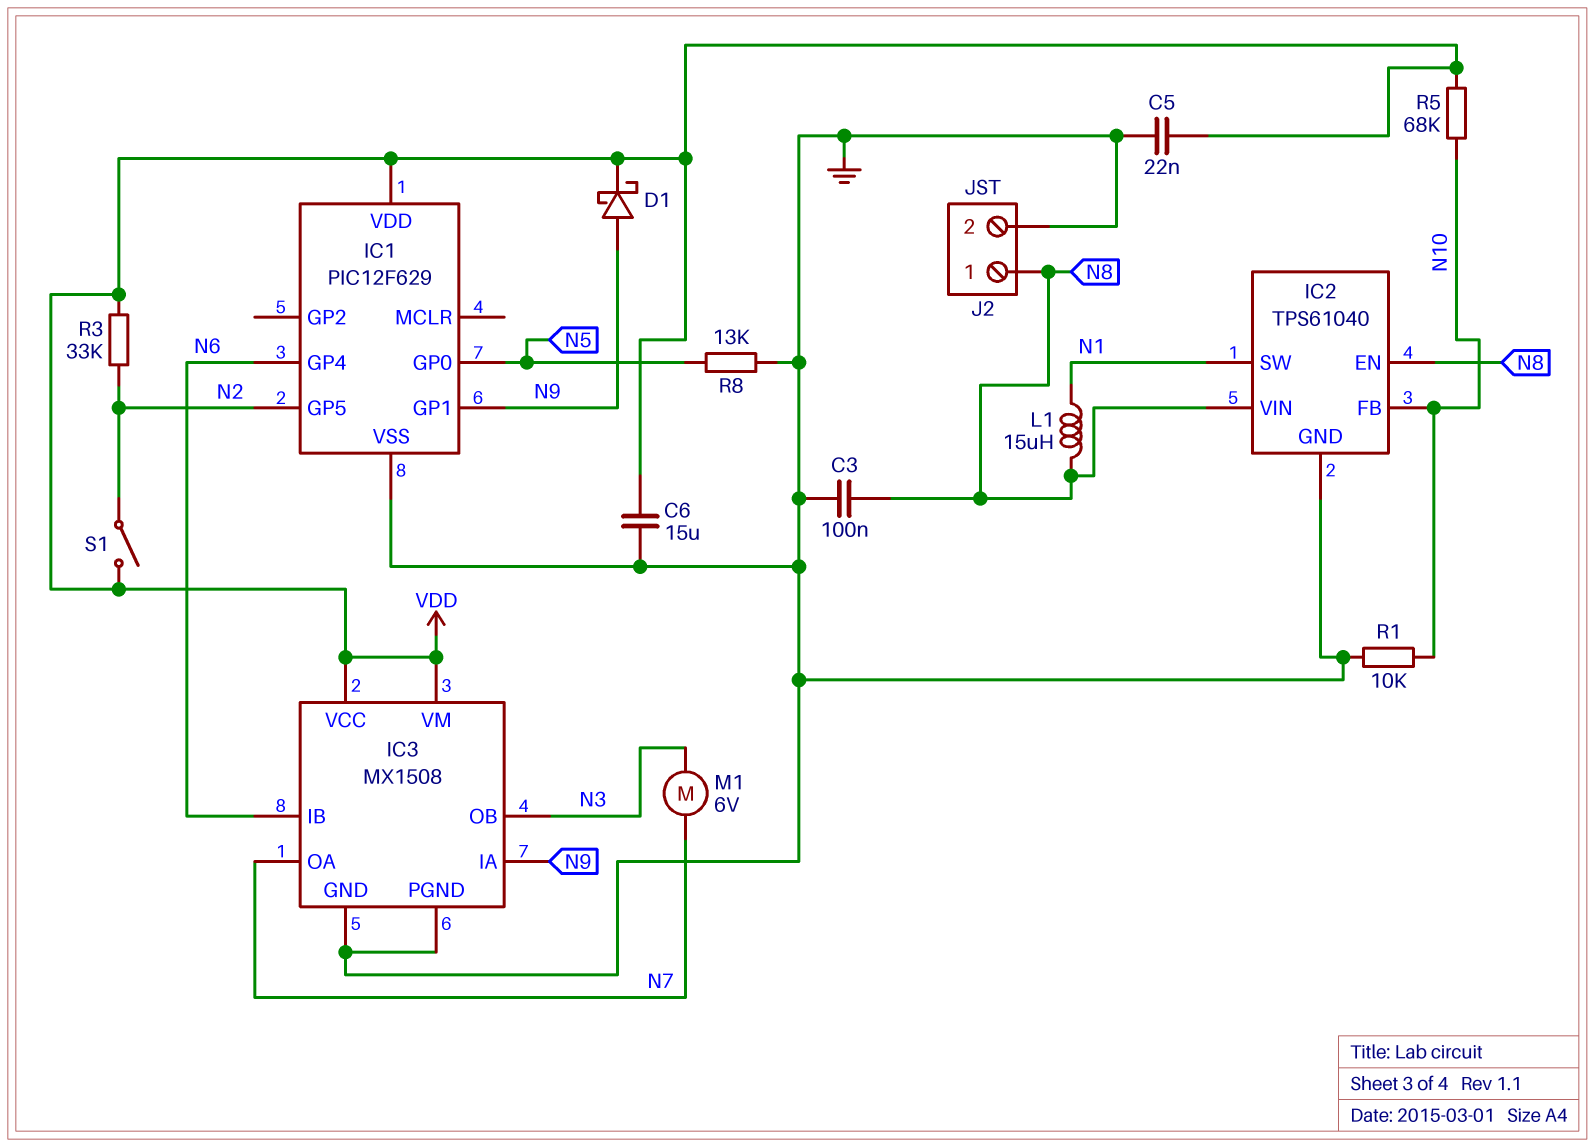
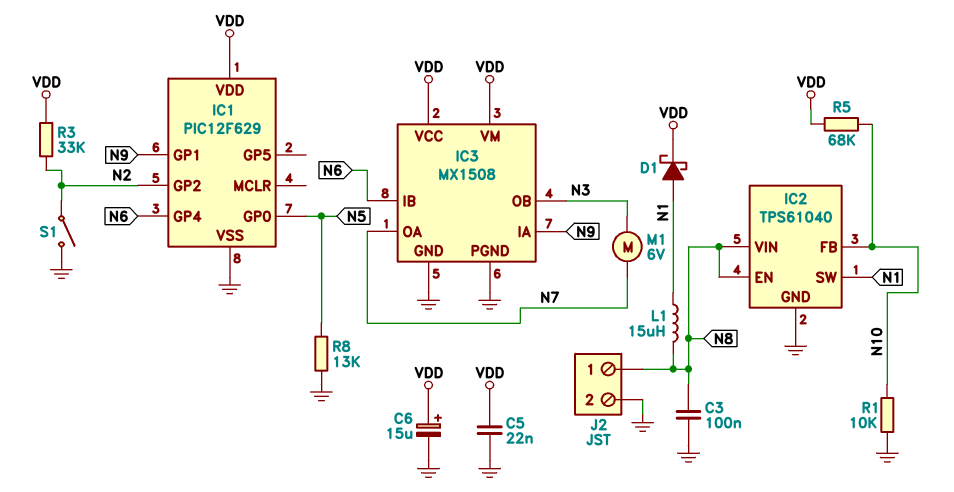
C6: 15uF (GND, VDD) -> 15uF (plus VDD, minus GND)
D1: schottky (A N9, K VDD) -> schottky (A N1, K VDD)
IC1 pin GP2: none -> N2
IC1 pin GP5: N2 -> none
S1: switch (N2, VDD) -> switch (GND, N2)

